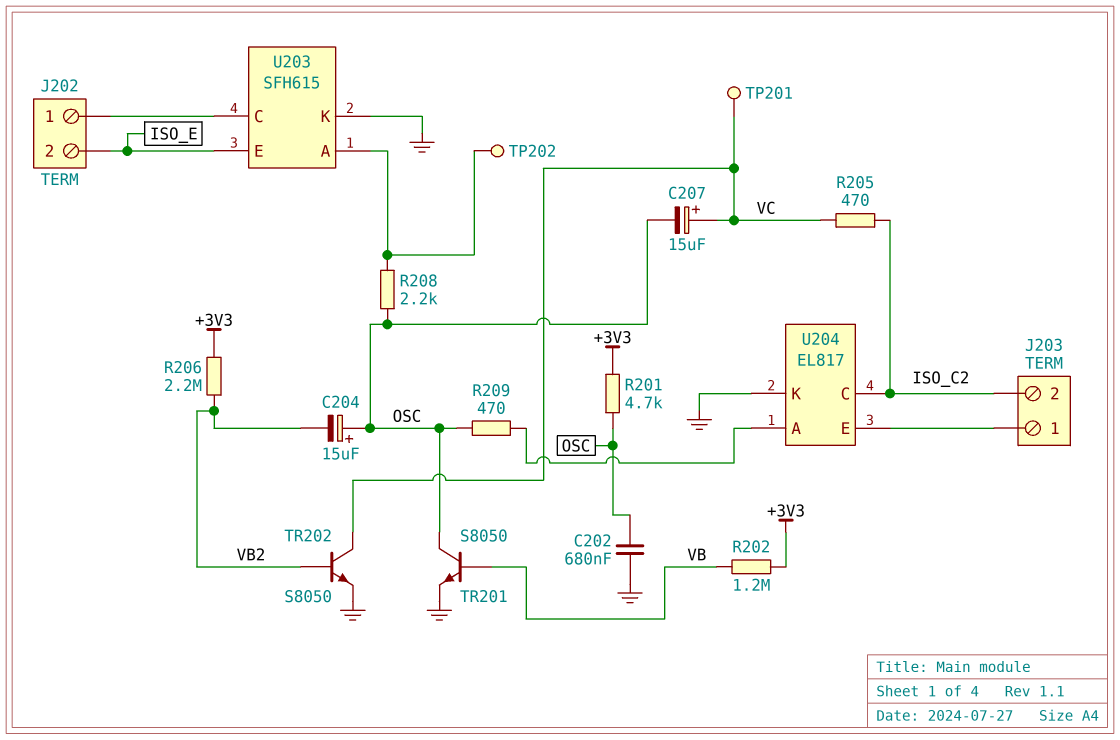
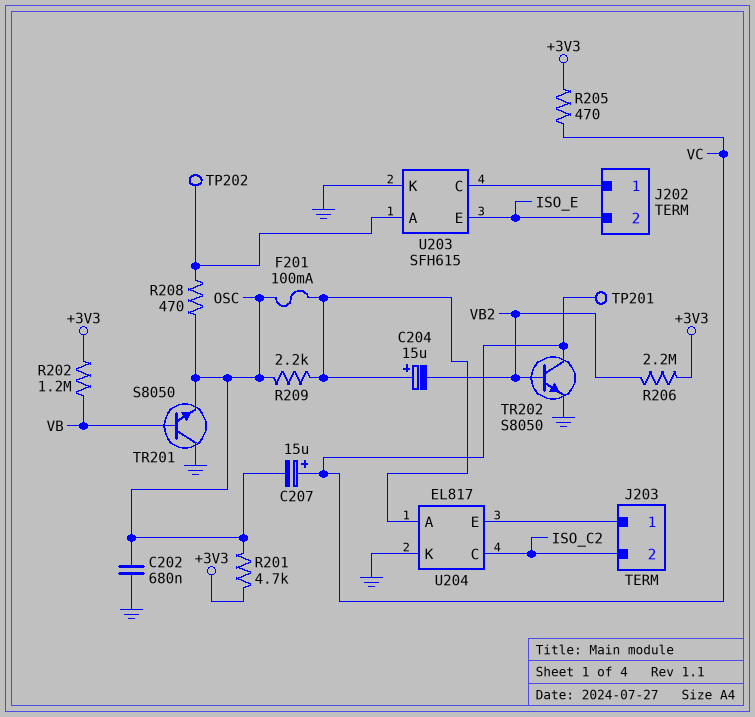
C204: 15uF (plus OSC, minus VB2) -> 15uF (plus U204/A, minus VB2)
F201: none -> 100mA (OSC, U204/A)
R205: 470 (ISO_C2, VC) -> 470 (+3V3, VC)
R208: 2.2k (OSC, U203/A) -> 470 (OSC, U203/A)
R209: 470 (OSC, U204/A) -> 2.2k (OSC, U204/A)
TR201: NPN S8050 (B VB, C OSC, E GND) -> NPN S8050 (B VB, C GND, E OSC)

